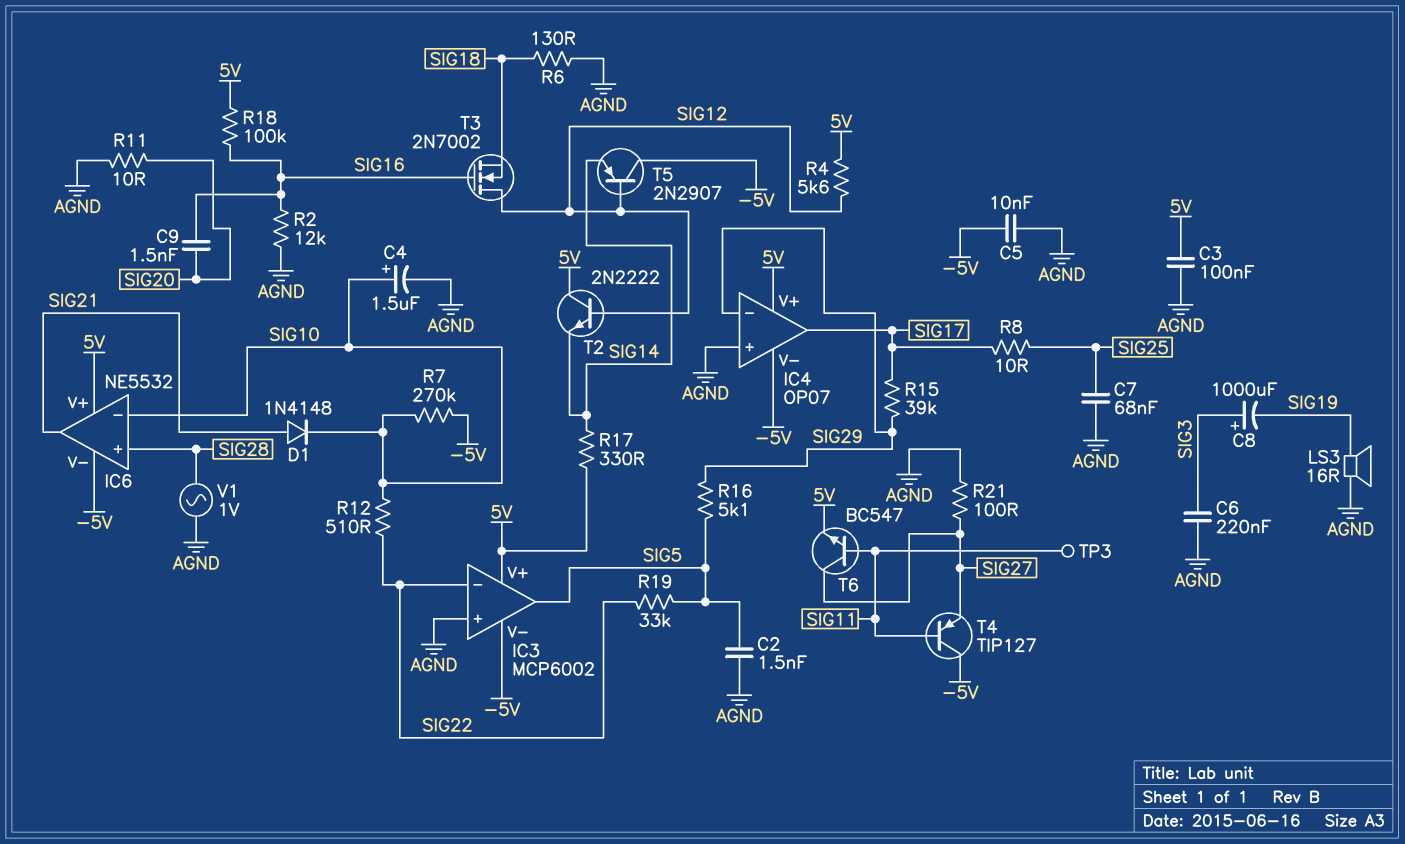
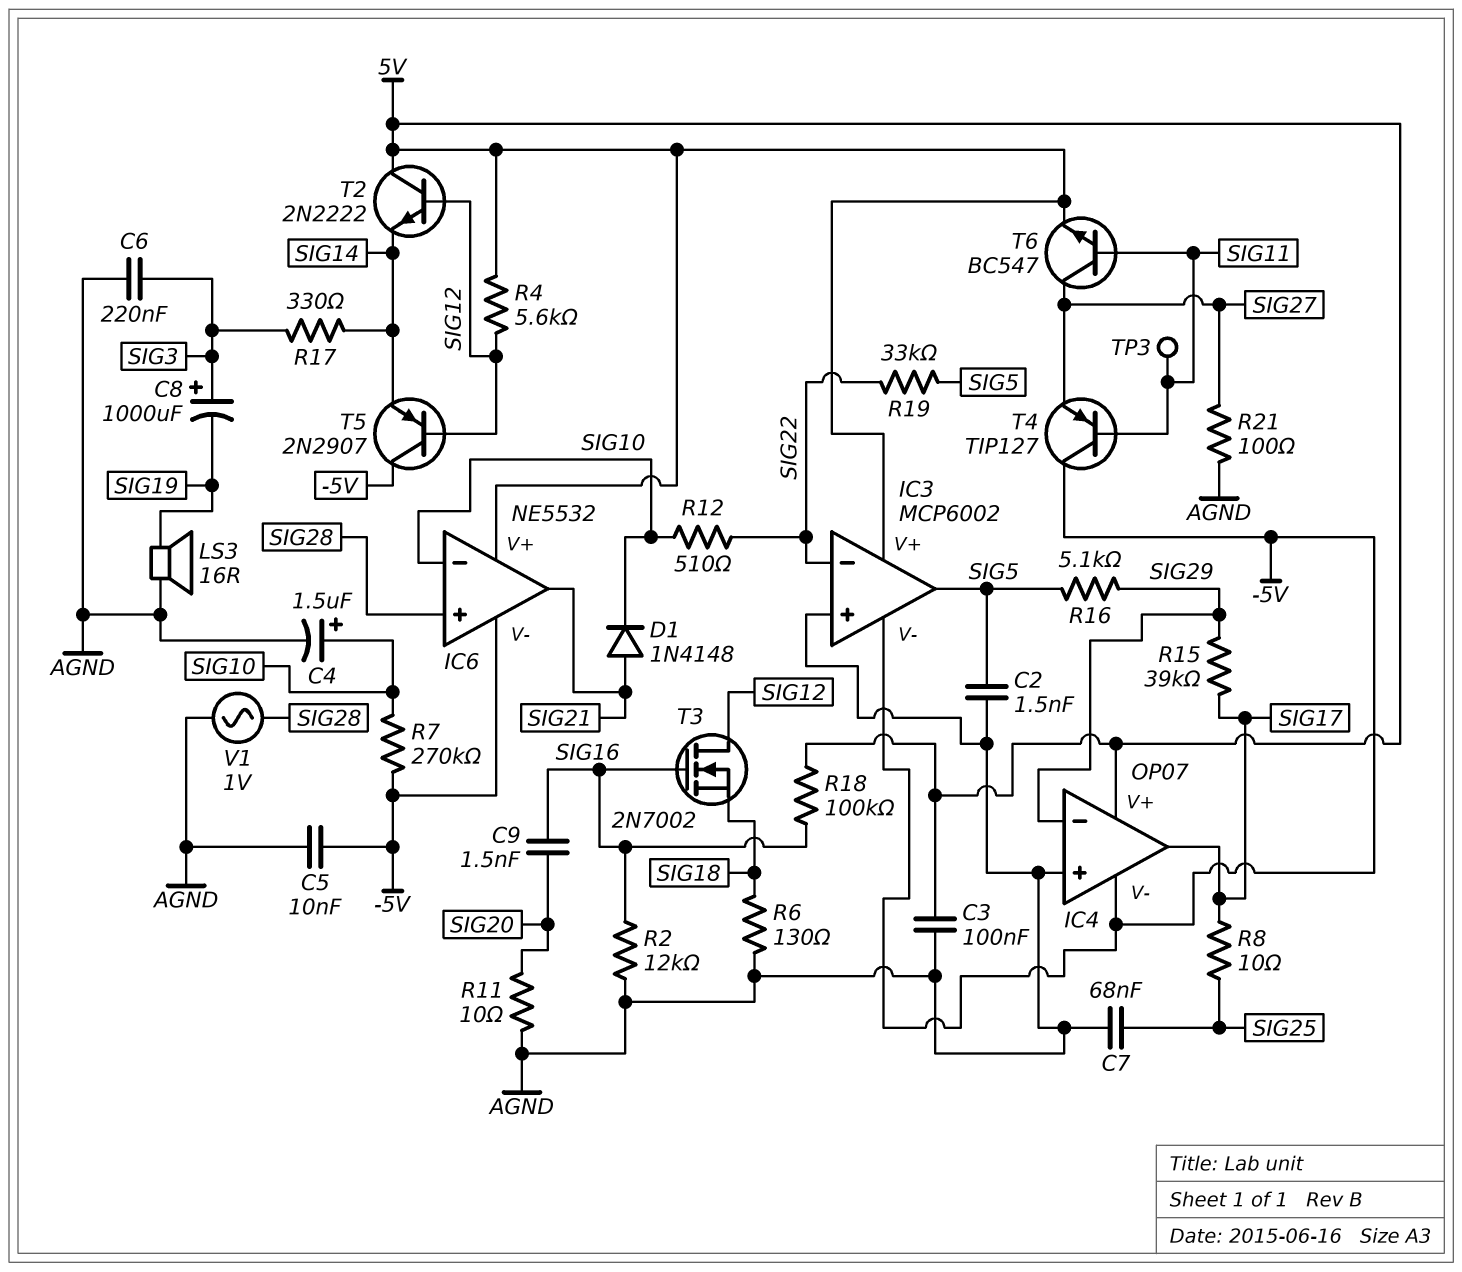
R17: 330 (5V, SIG14) -> 330 (SIG3, SIG14)

